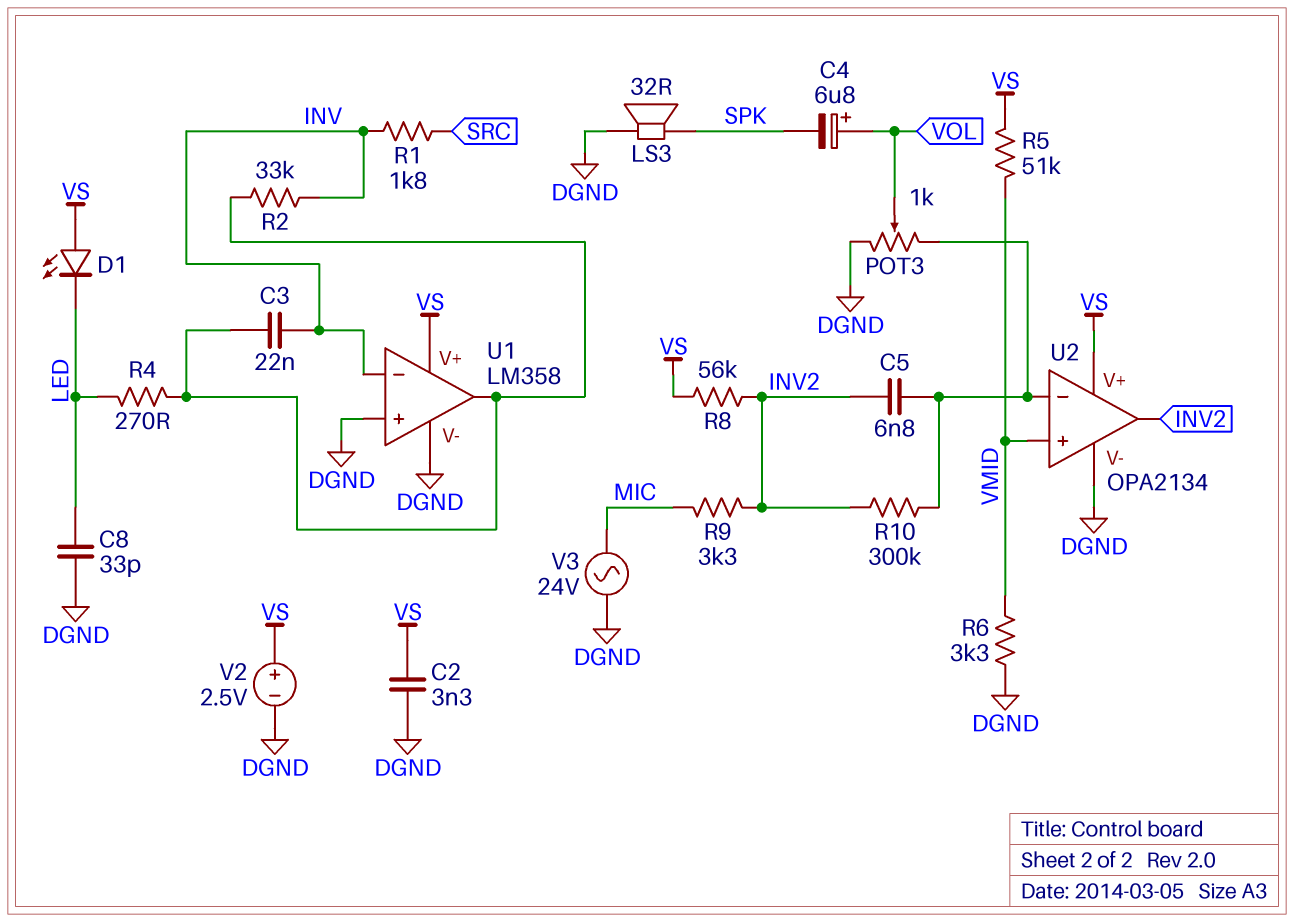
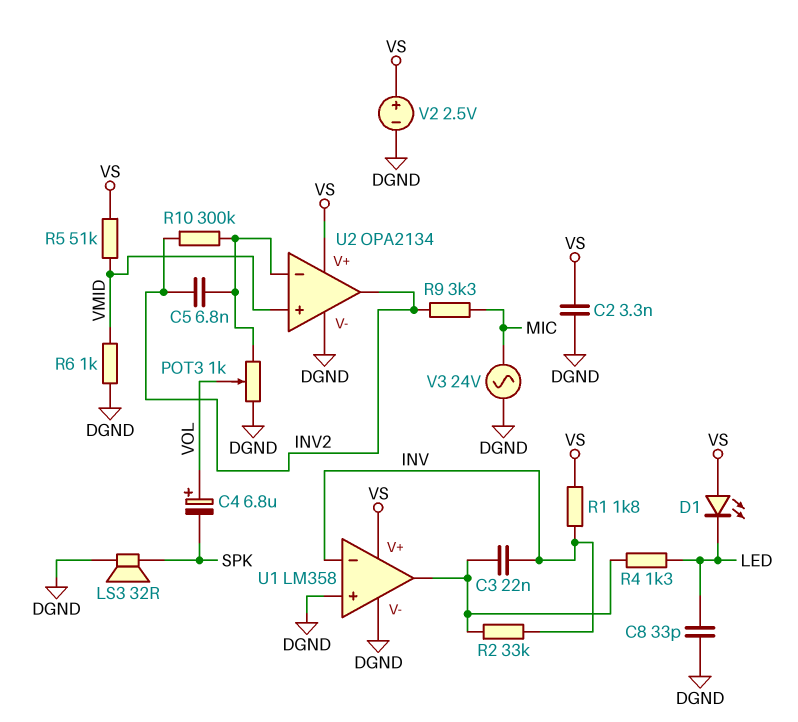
R1: 1.8k (INV, SRC) -> 1.8k (INV, VS)
R4: 270 (LED, U1/out) -> 1.3k (LED, U1/out)
R6: 3.3k (DGND, VMID) -> 1k (DGND, VMID)
R8: 56k (INV2, VS) -> none

